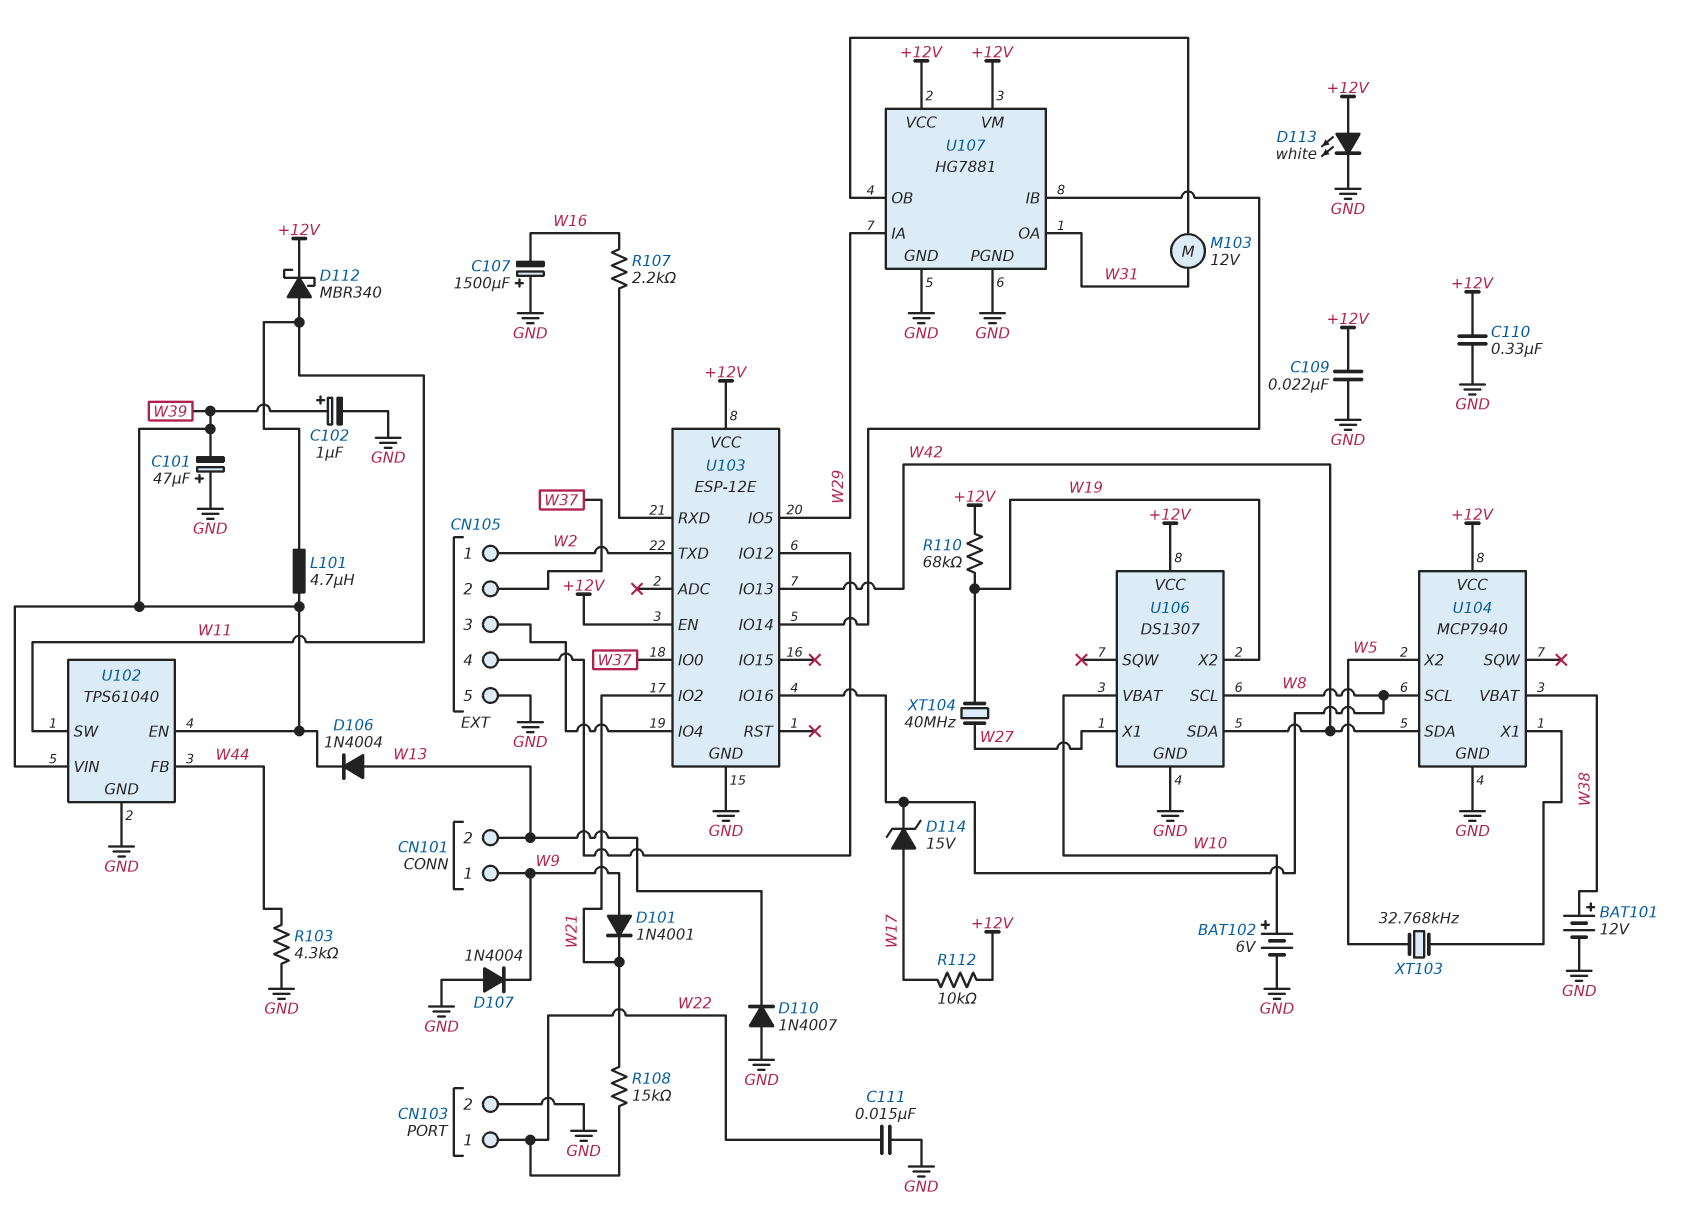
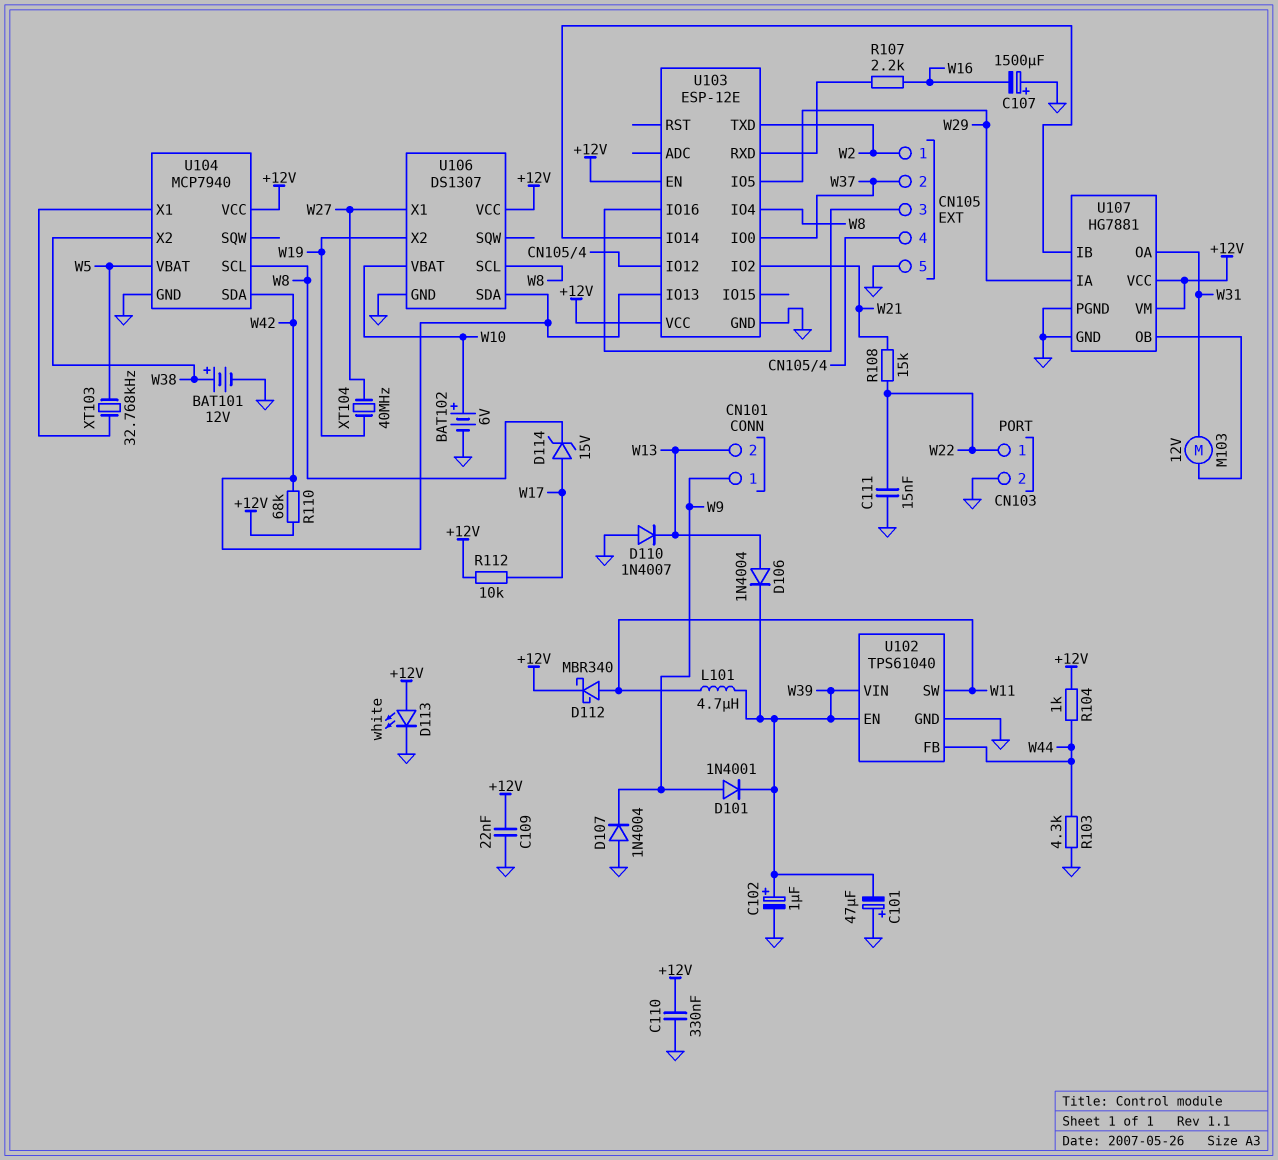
D101: diode 1N4001 (A W9, K W21) -> diode 1N4001 (A W9, K W39)
R104: none -> 1k (+12V, W44)
R110: 68k (+12V, W19) -> 68k (+12V, W42)
U103 pin IO4: CN105/3 -> W8
U103 pin IO16: W8 -> CN105/3
U104 pin VBAT: W38 -> W5
U104 pin X2: W5 -> W38

